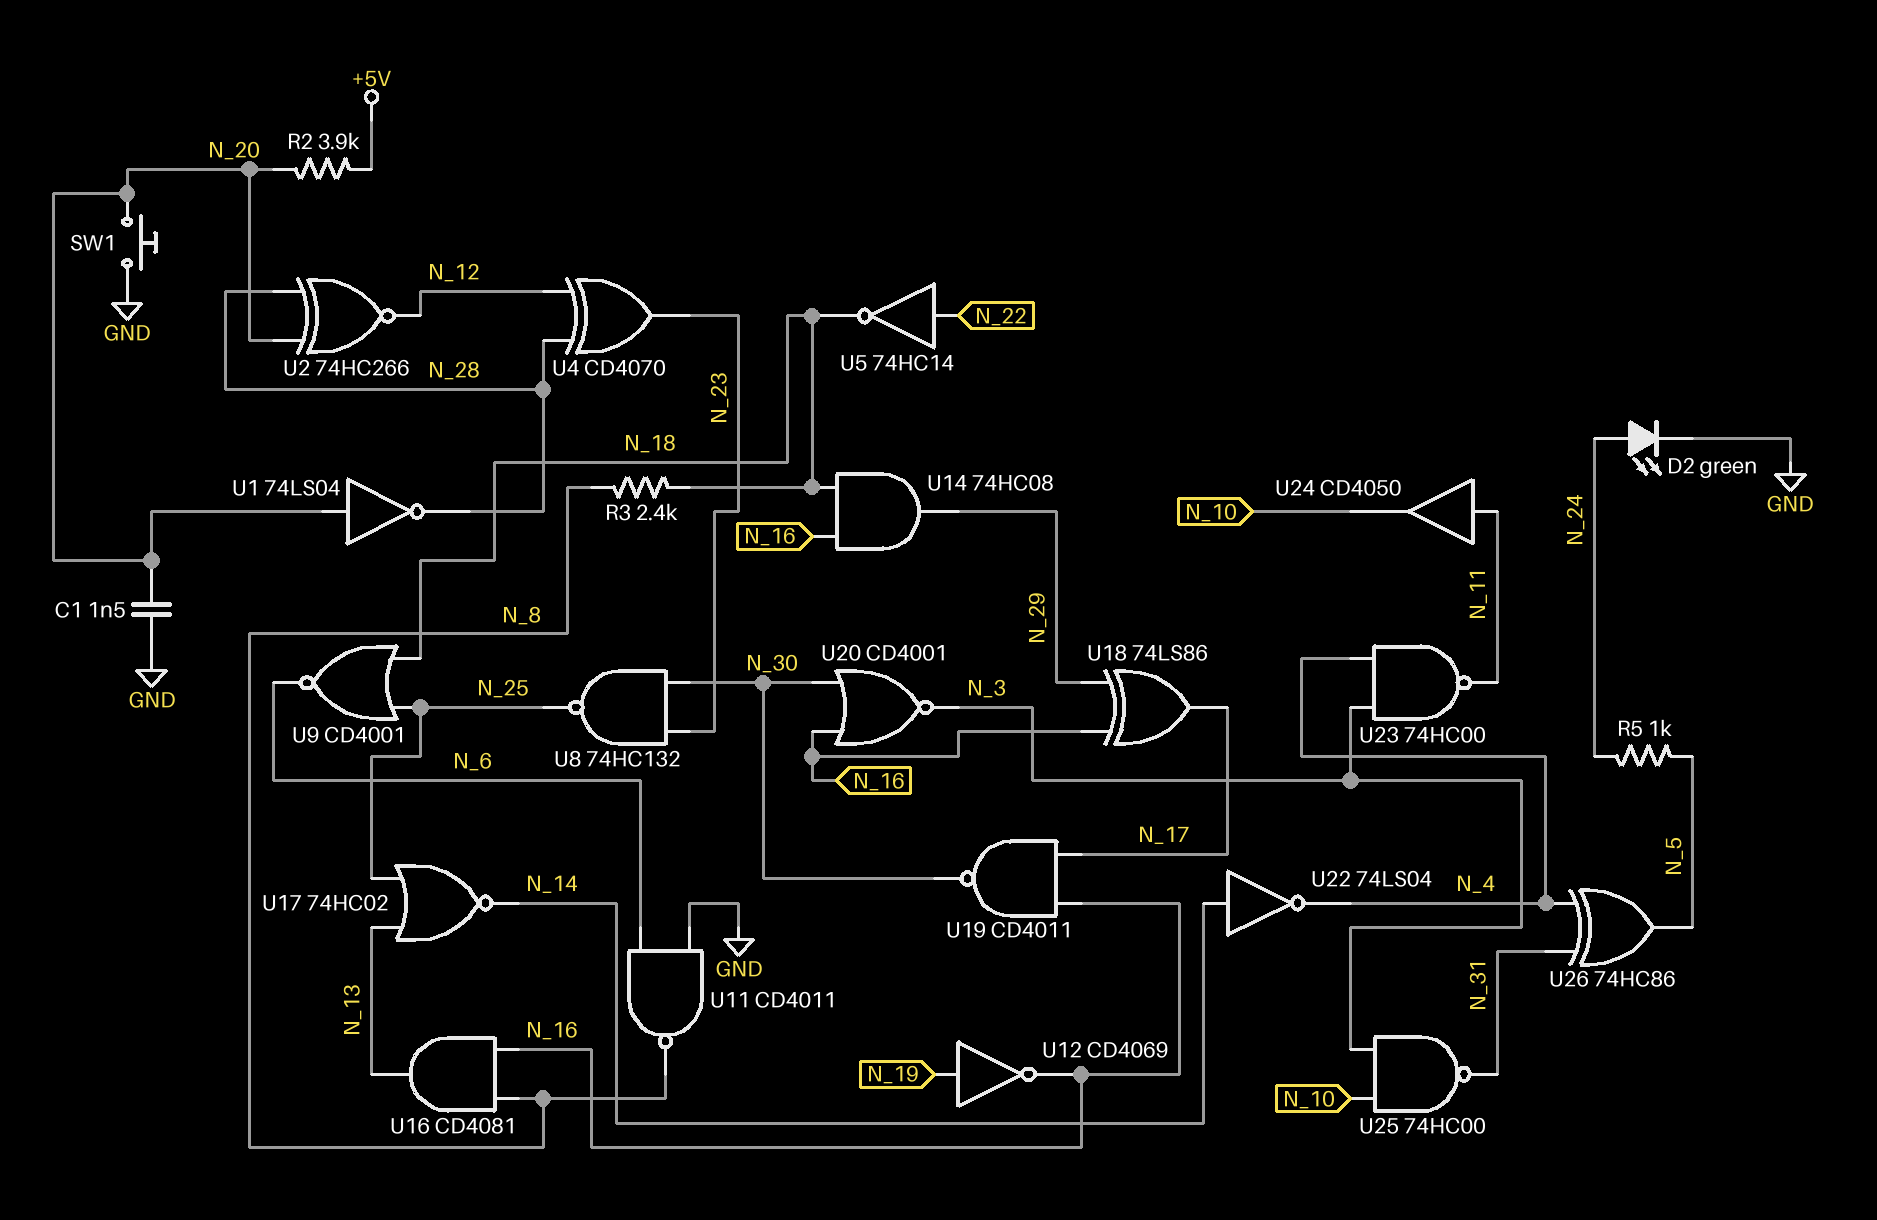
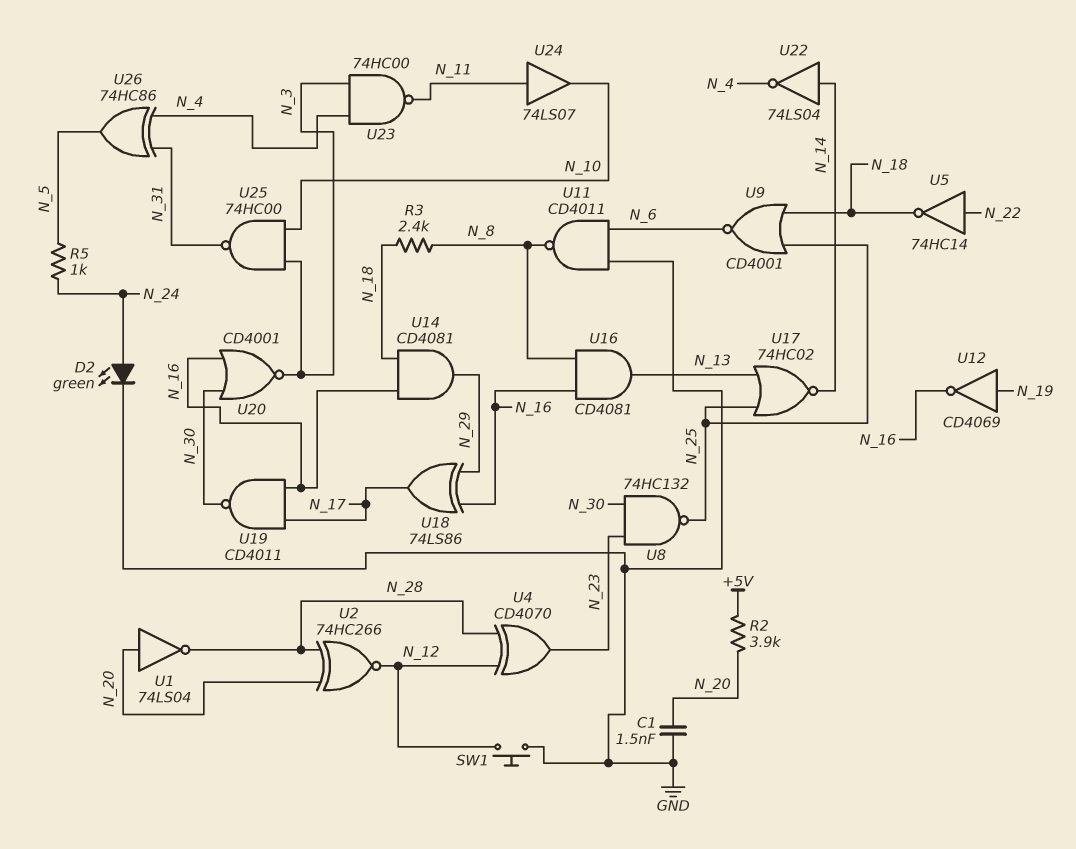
SW1: button (GND, N_20) -> button (GND, N_12)
U14: AND 74HC08 (in N_16, in N_18, out N_29) -> AND CD4081 (in N_16, in N_18, out N_29)
U24: buffer CD4050 (in N_11, out N_10) -> buffer 74LS07 (in N_11, out N_10)

